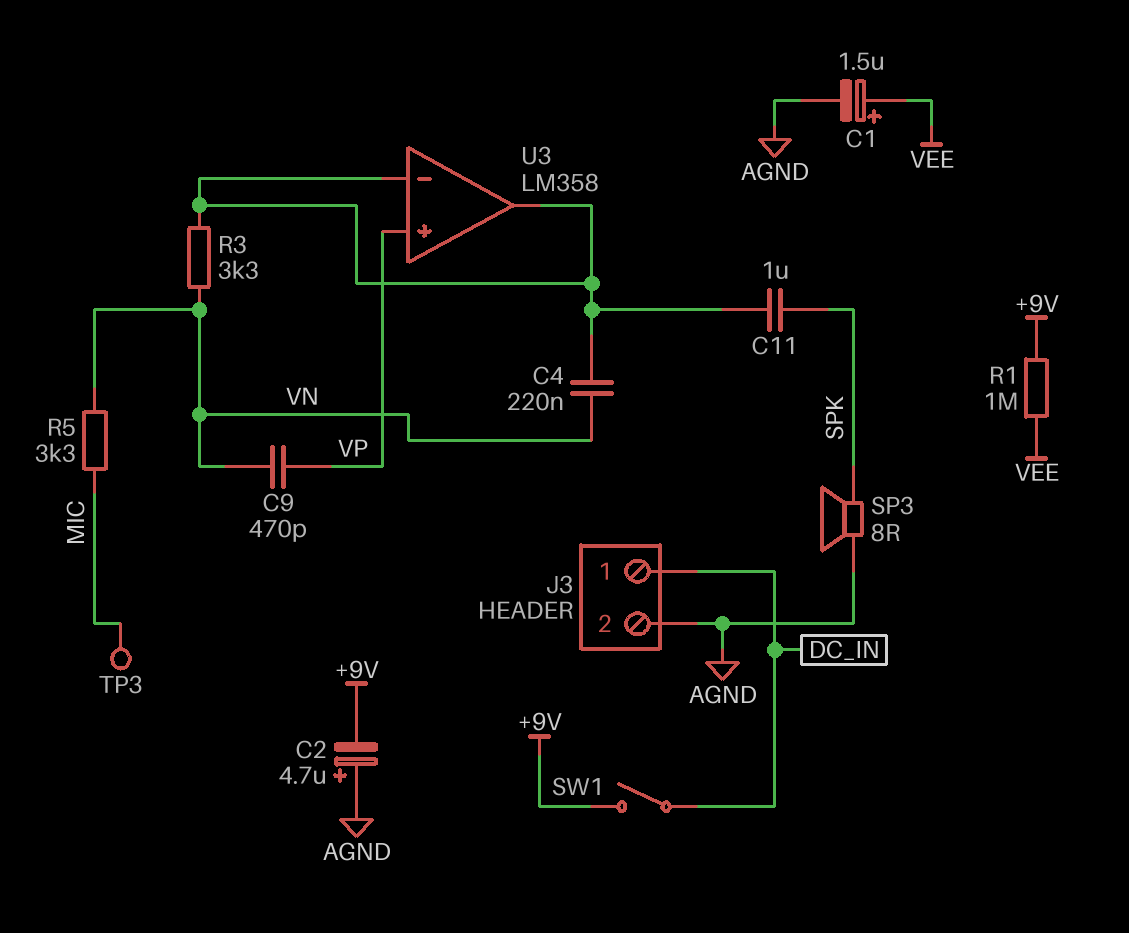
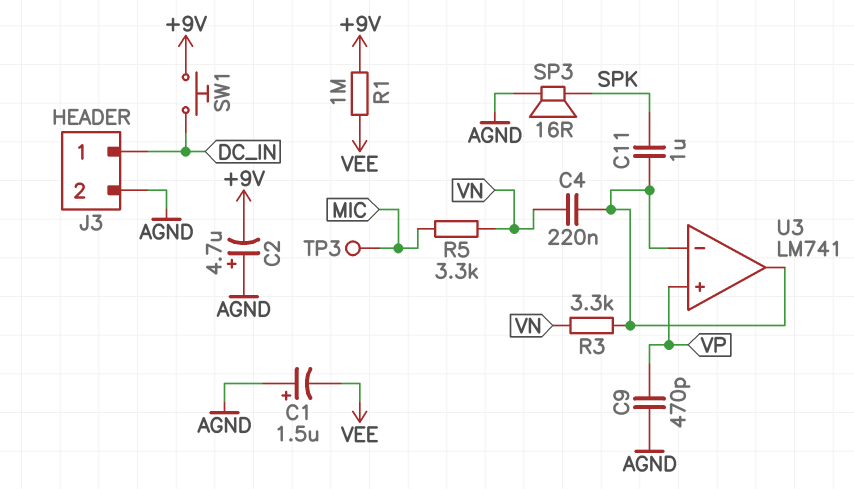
C1: 1.5uF (plus VEE, minus AGND) -> 1.5uF (plus AGND, minus VEE)
C9: 470pF (VN, VP) -> 470pF (AGND, VP)
SP3: speaker 8R (AGND, SPK) -> speaker 16R (AGND, SPK)
SW1: switch (+9V, DC_IN) -> button (+9V, DC_IN)
U3: LM358 -> LM741

